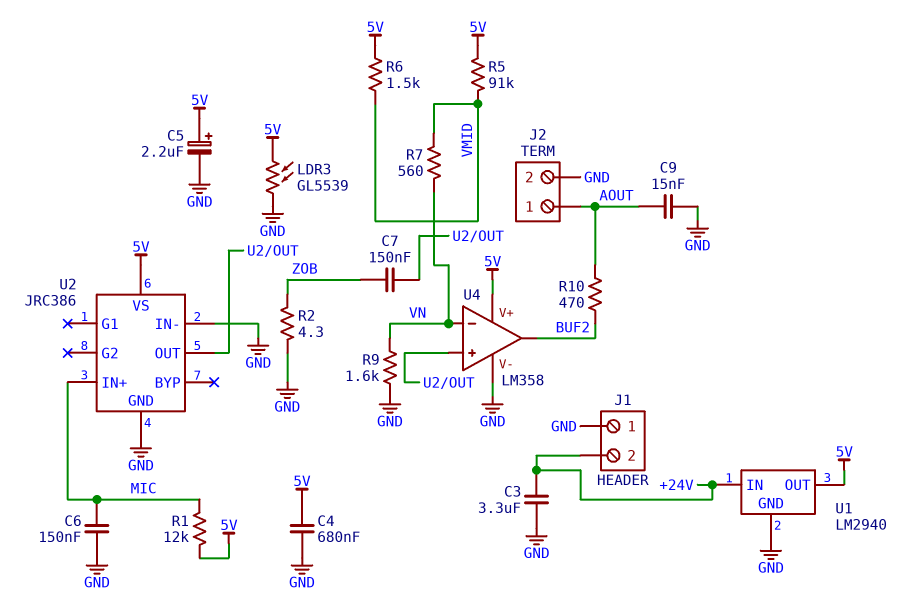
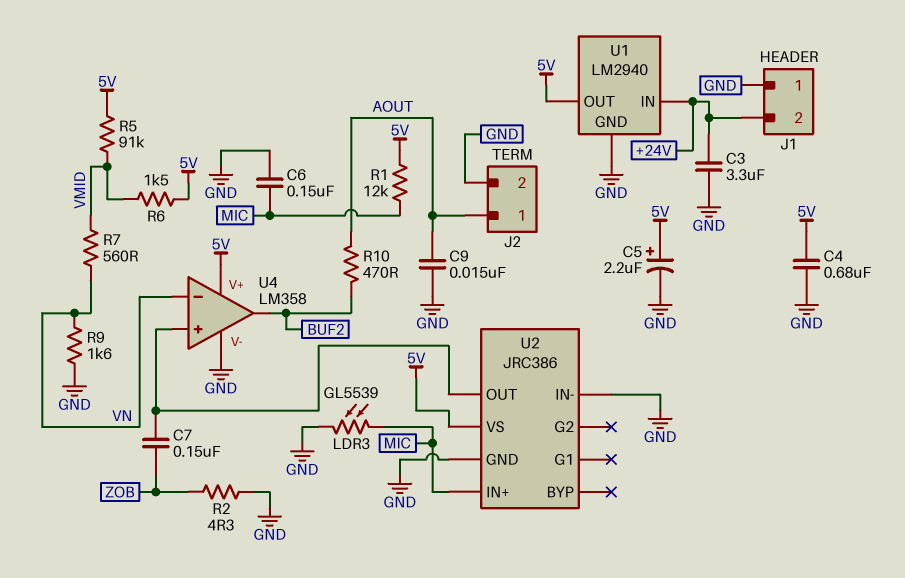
LDR3: GL5539 (5V, GND) -> GL5539 (GND, MIC)

